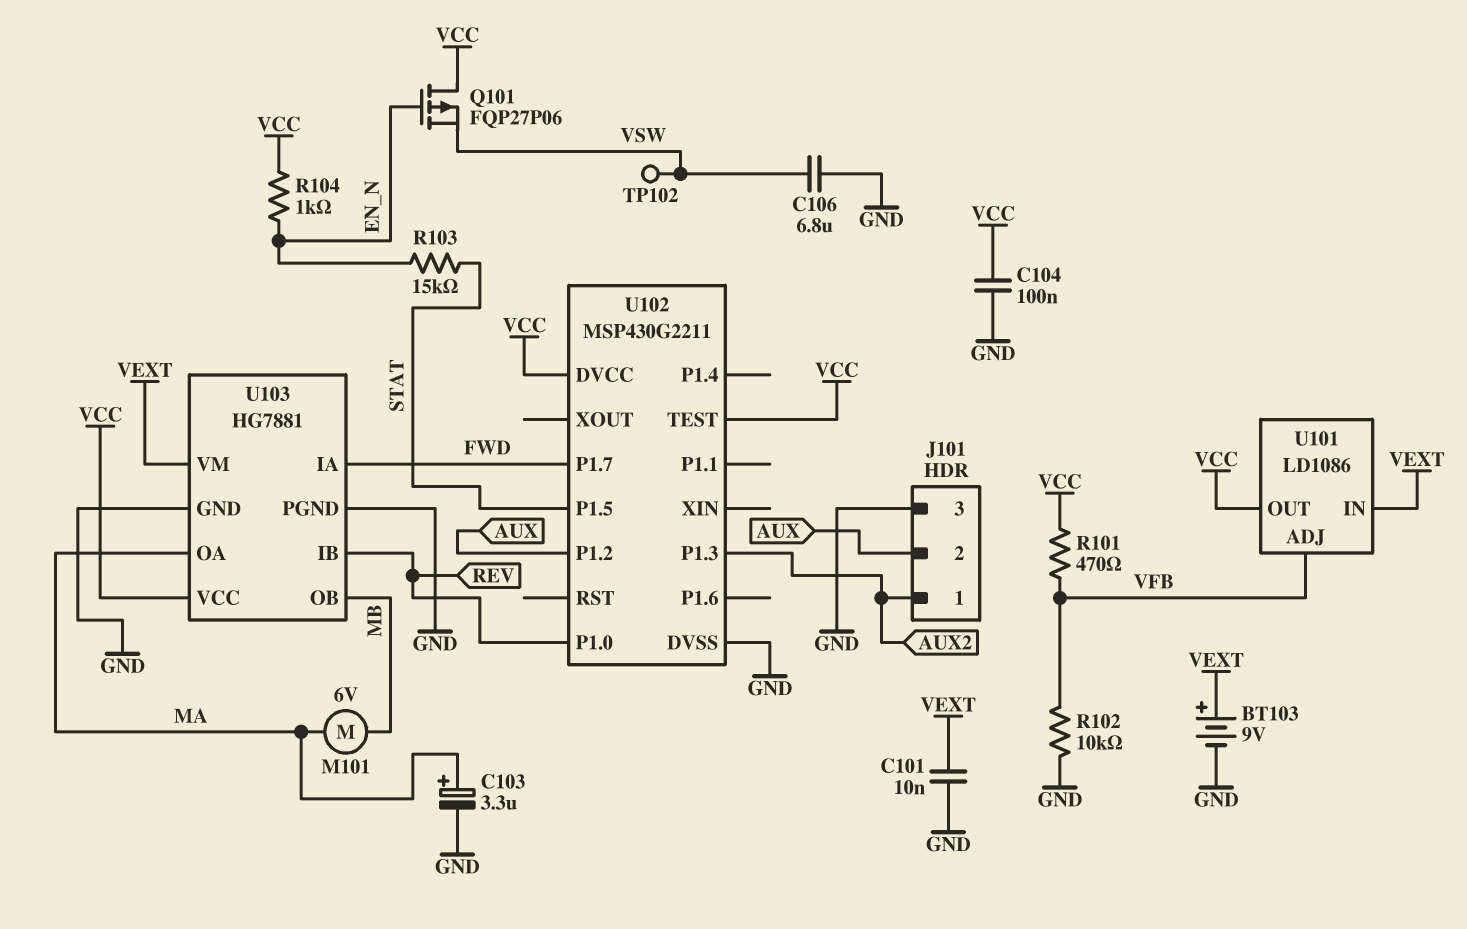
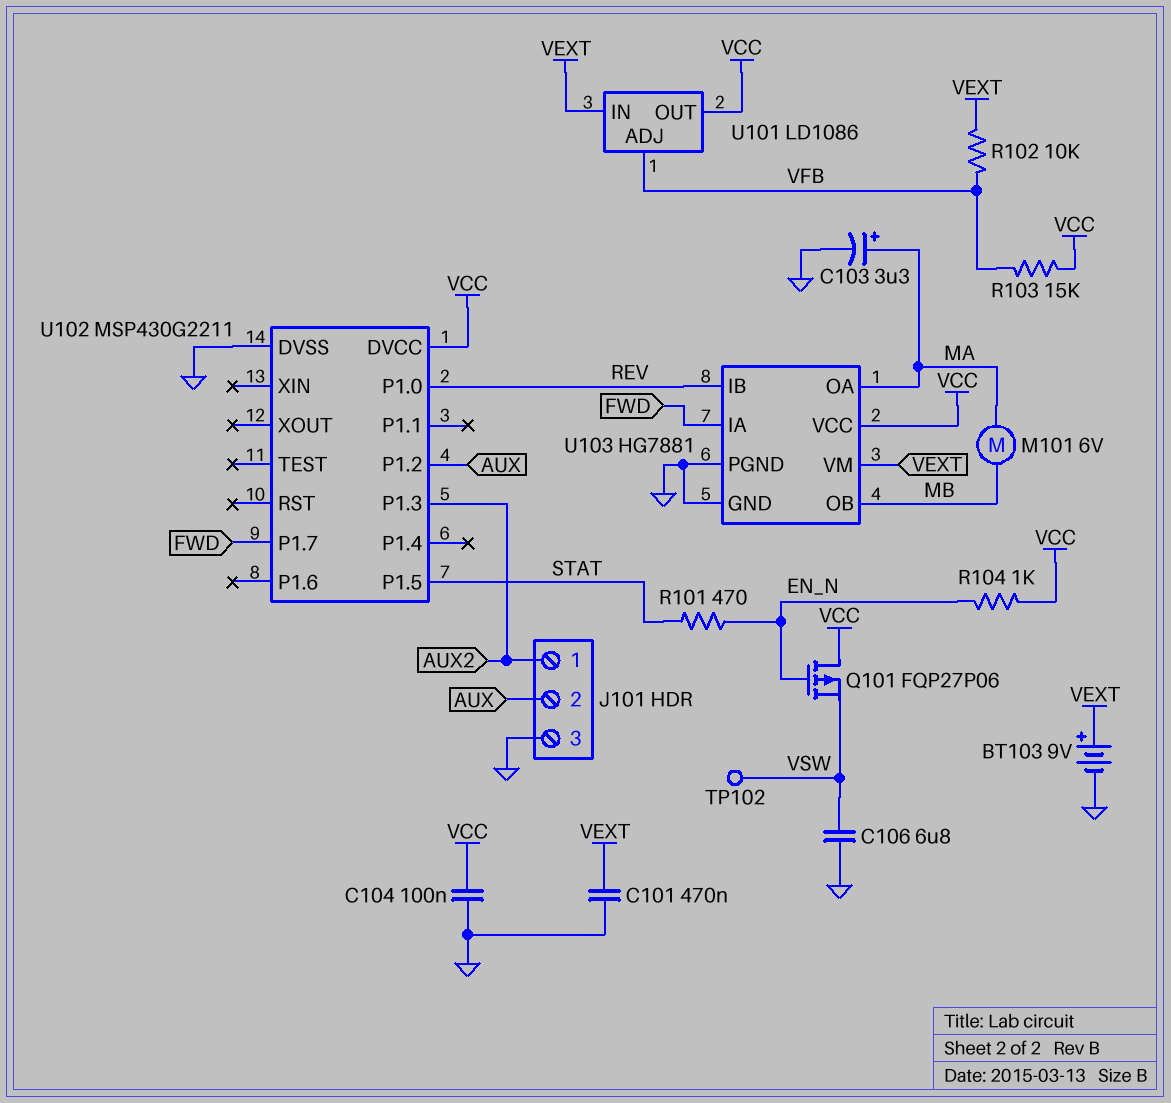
C101: 10nF (GND, VEXT) -> 470nF (GND, VEXT)
R101: 470 (VCC, VFB) -> 470 (EN_N, STAT)
R102: 10k (GND, VFB) -> 10k (VEXT, VFB)
R103: 15k (EN_N, STAT) -> 15k (VCC, VFB)
U102 pin TEST: VCC -> none

